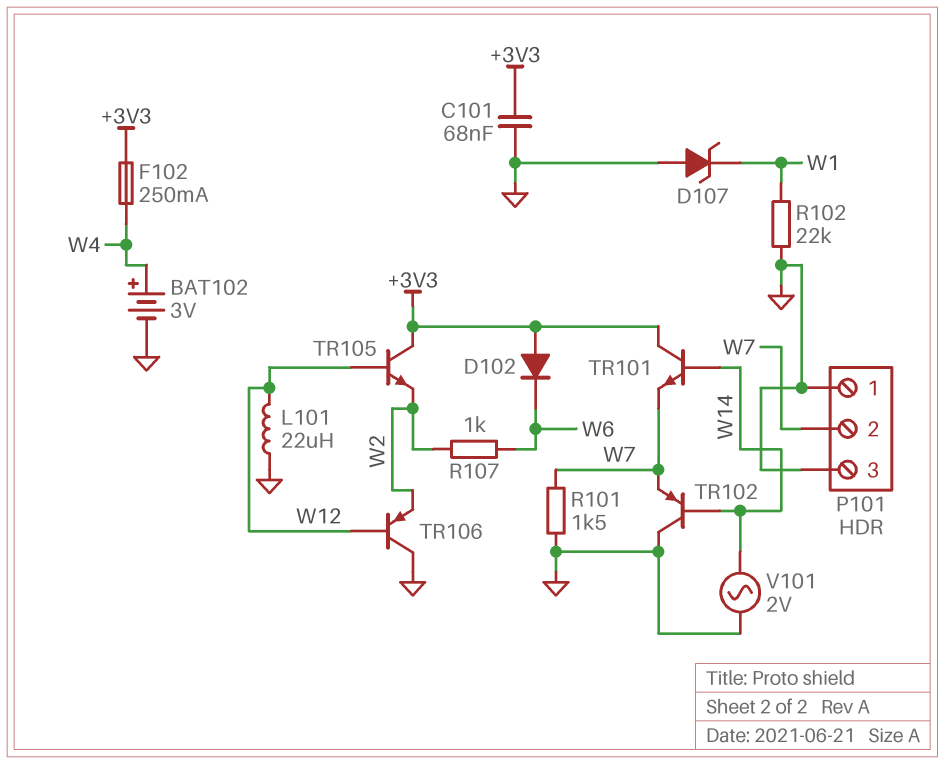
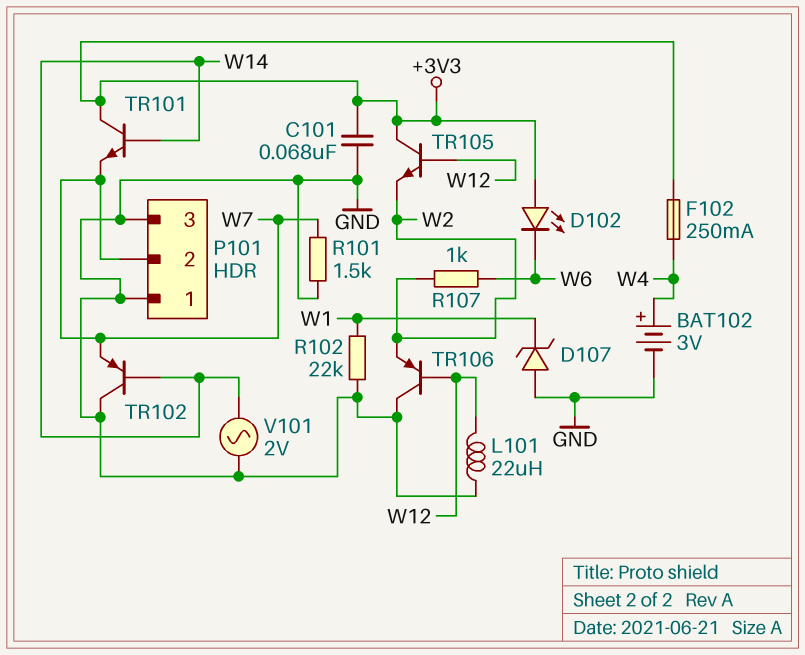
D102: diode (A +3V3, K W6) -> LED (A +3V3, K W6)

